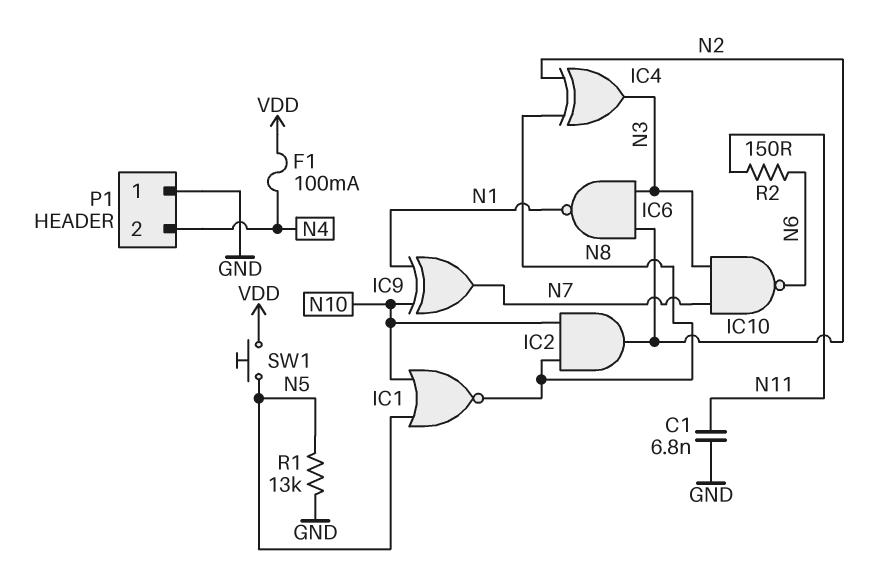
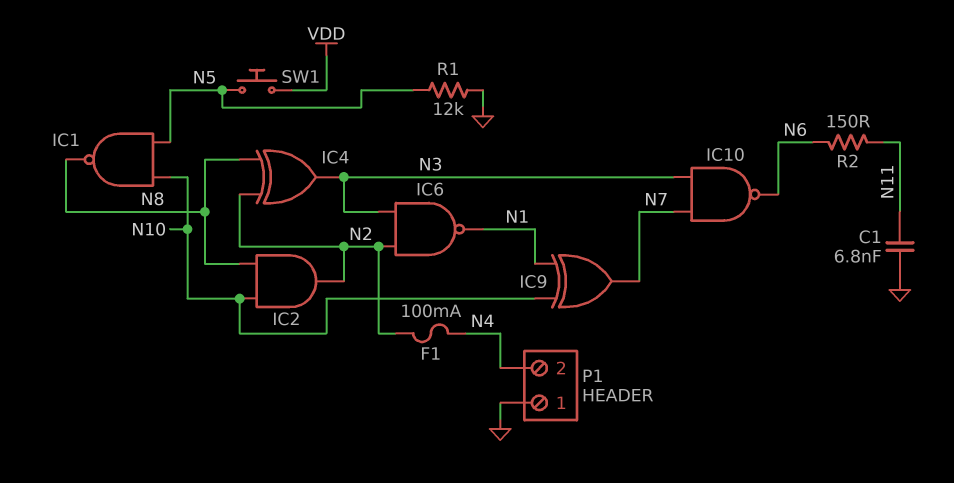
F1: 100mA (N4, VDD) -> 100mA (N2, N4)
IC1: NOR (in N5, in N10, out N8) -> NAND (in N5, in N10, out N8)
R1: 13k (GND, N5) -> 12k (GND, N5)

